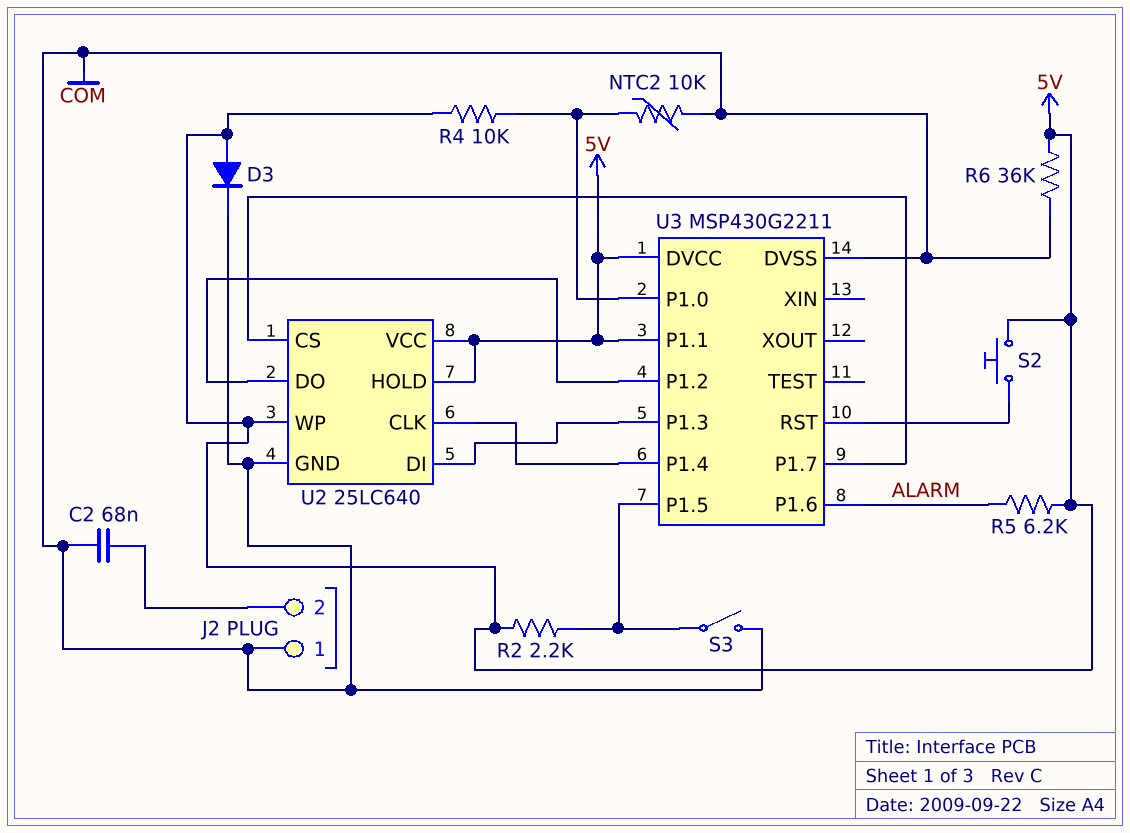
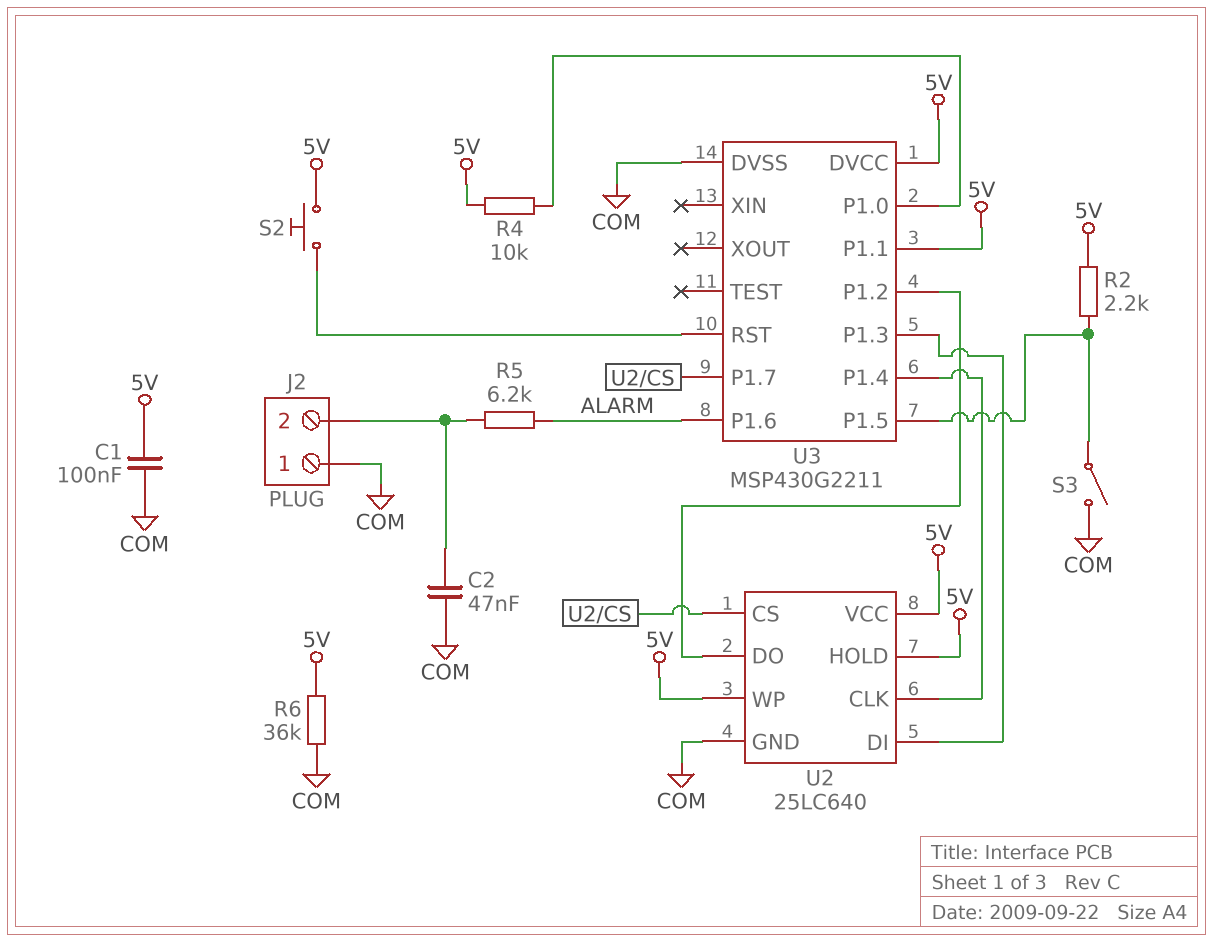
C1: none -> 100nF (5V, COM)
C2: 68nF (COM, J2/2) -> 47nF (COM, J2/2)
D3: diode (A 5V, K COM) -> none
NTC2: 10k (COM, U3/P1.0) -> none
R5: 6.2k (5V, ALARM) -> 6.2k (ALARM, J2/2)

